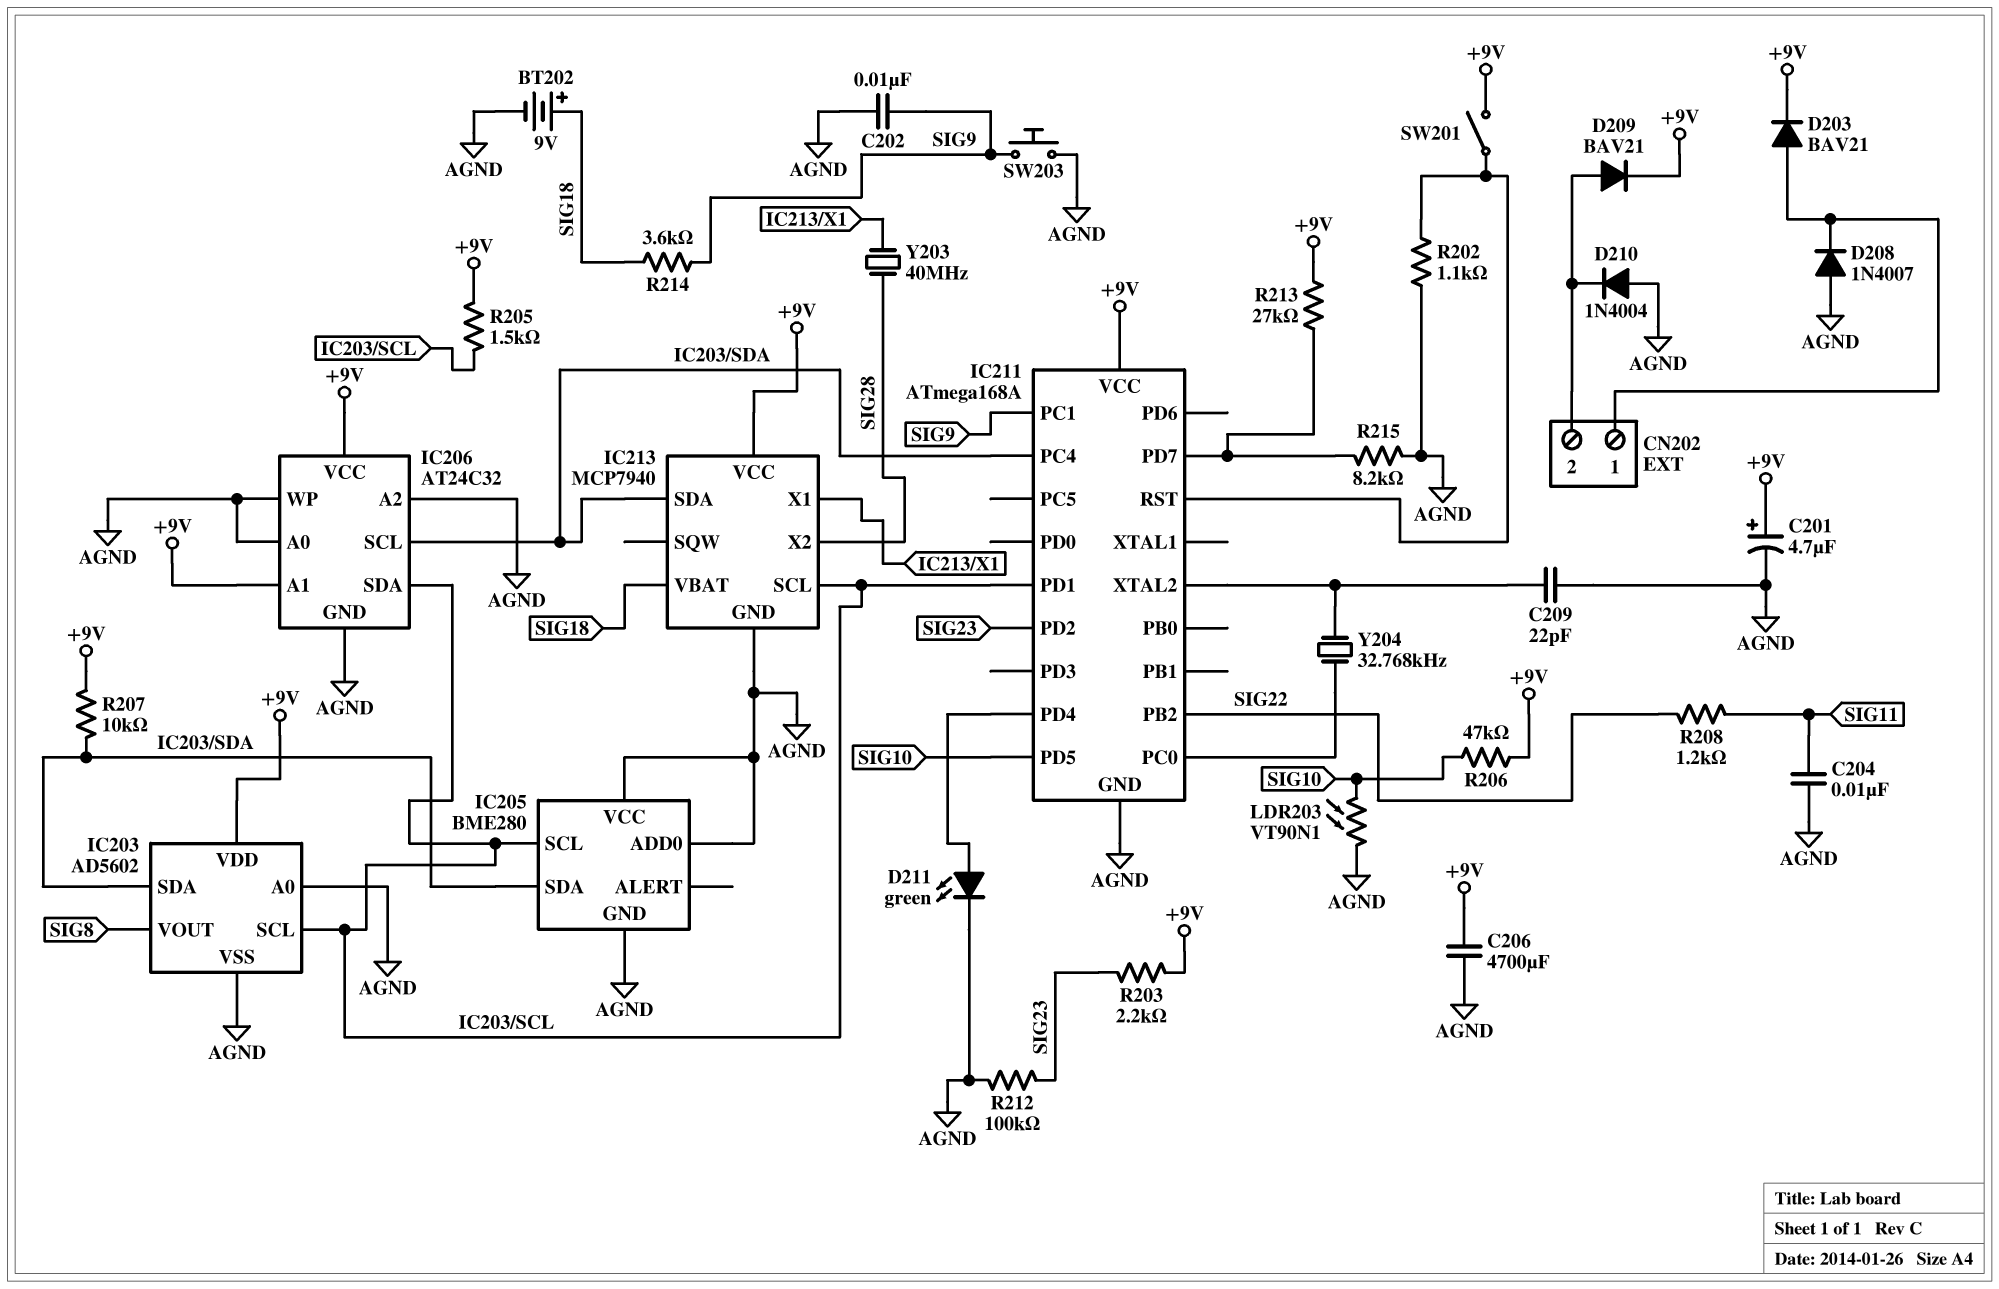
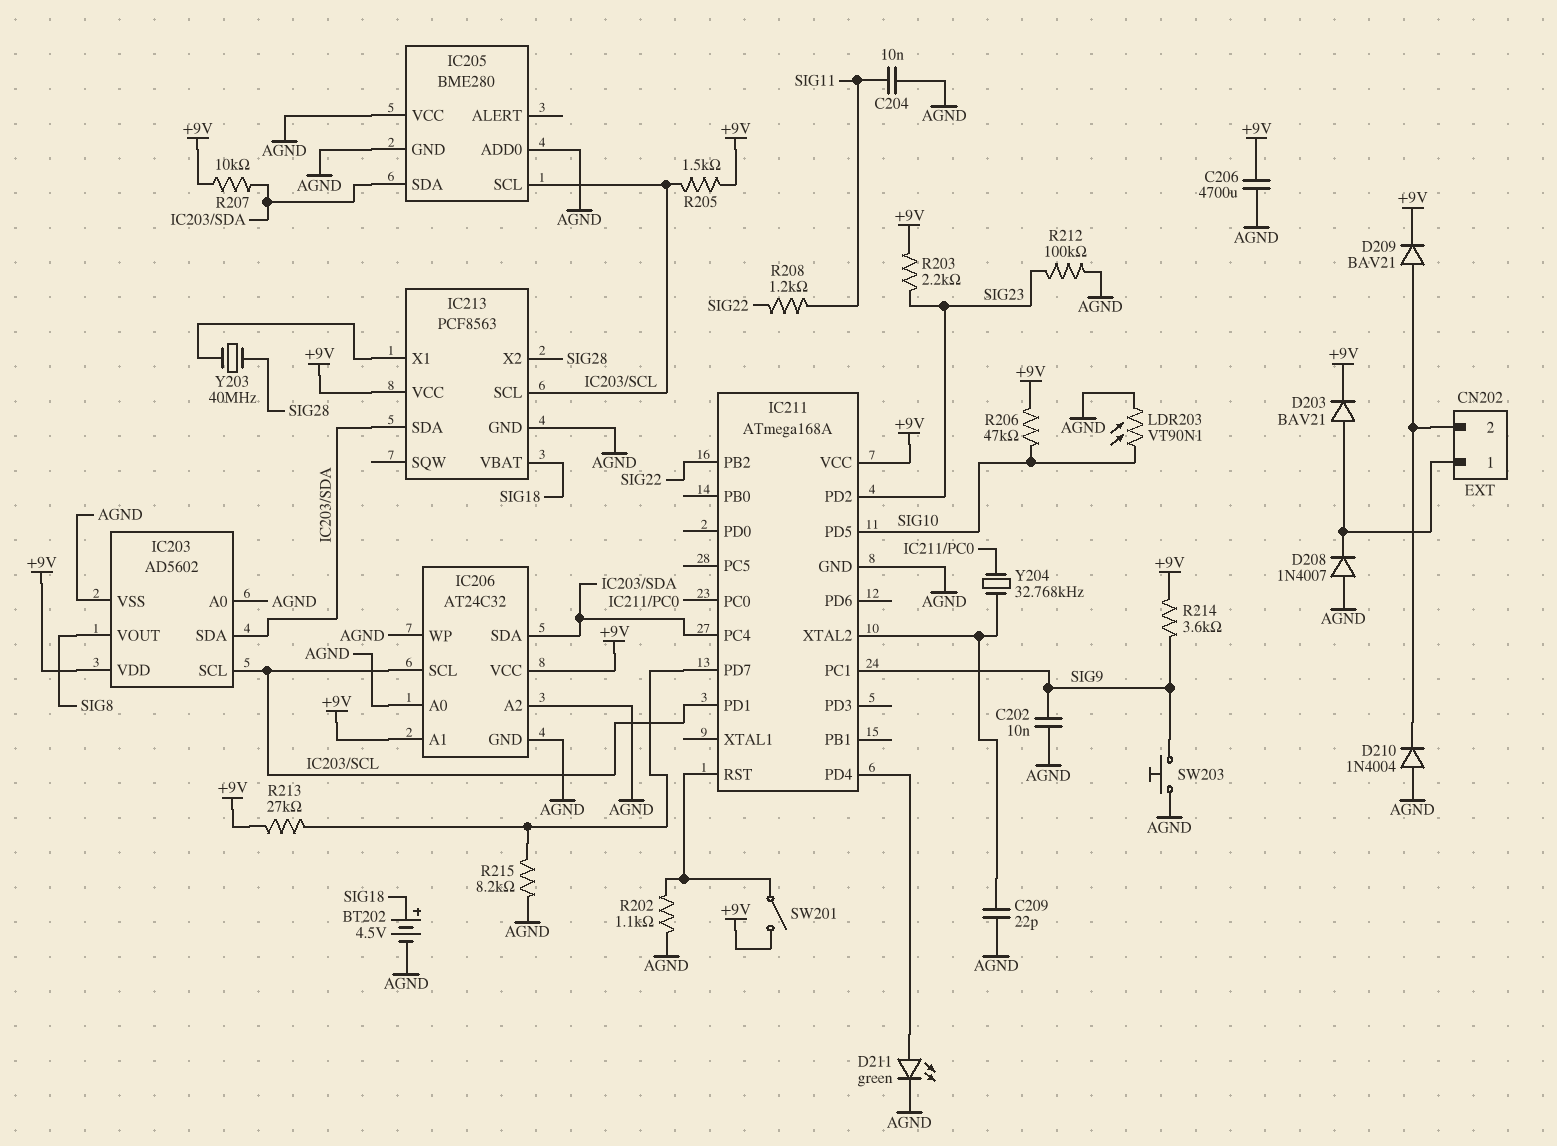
BT202: 9V (plus SIG18, minus AGND) -> 4.5V (plus SIG18, minus AGND)
C201: 4.7uF (plus +9V, minus AGND) -> none
IC206 pin SCL: IC203/SDA -> IC203/SCL
IC206 pin SDA: IC203/SCL -> IC203/SDA
IC213: MCP7940 -> PCF8563
R214: 3.6k (SIG9, SIG18) -> 3.6k (+9V, SIG9)

